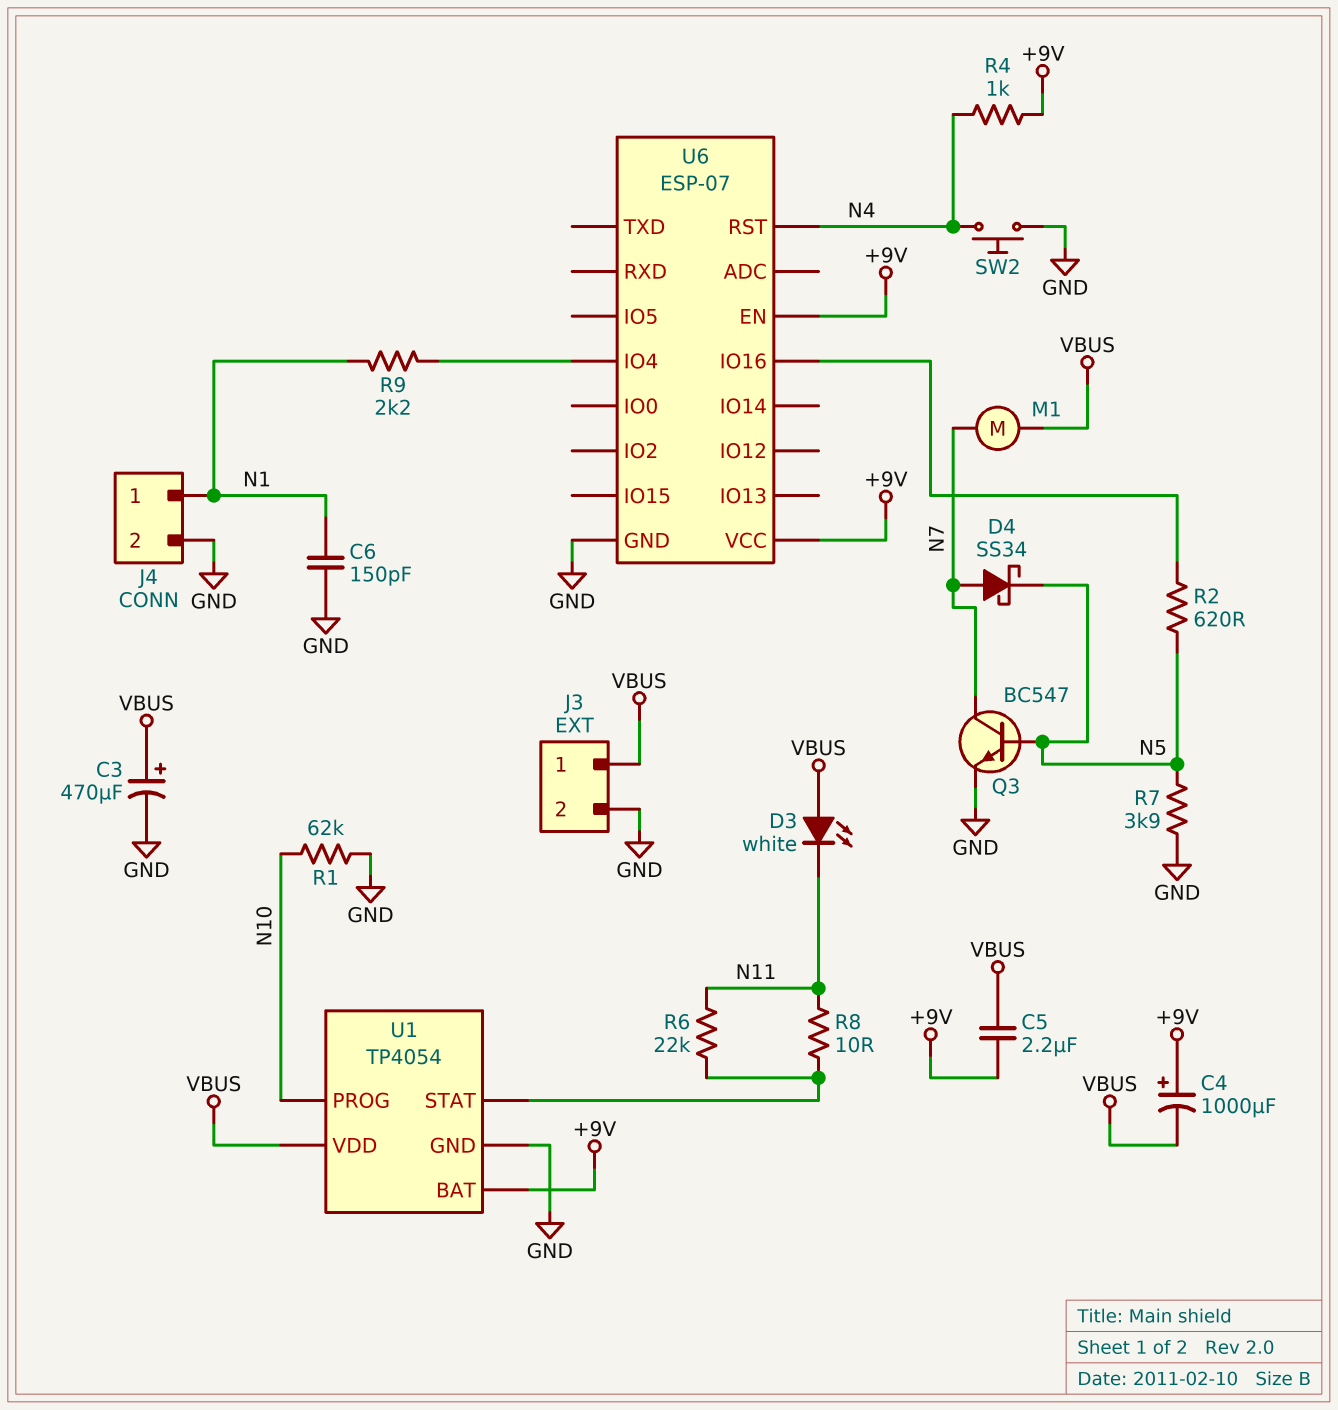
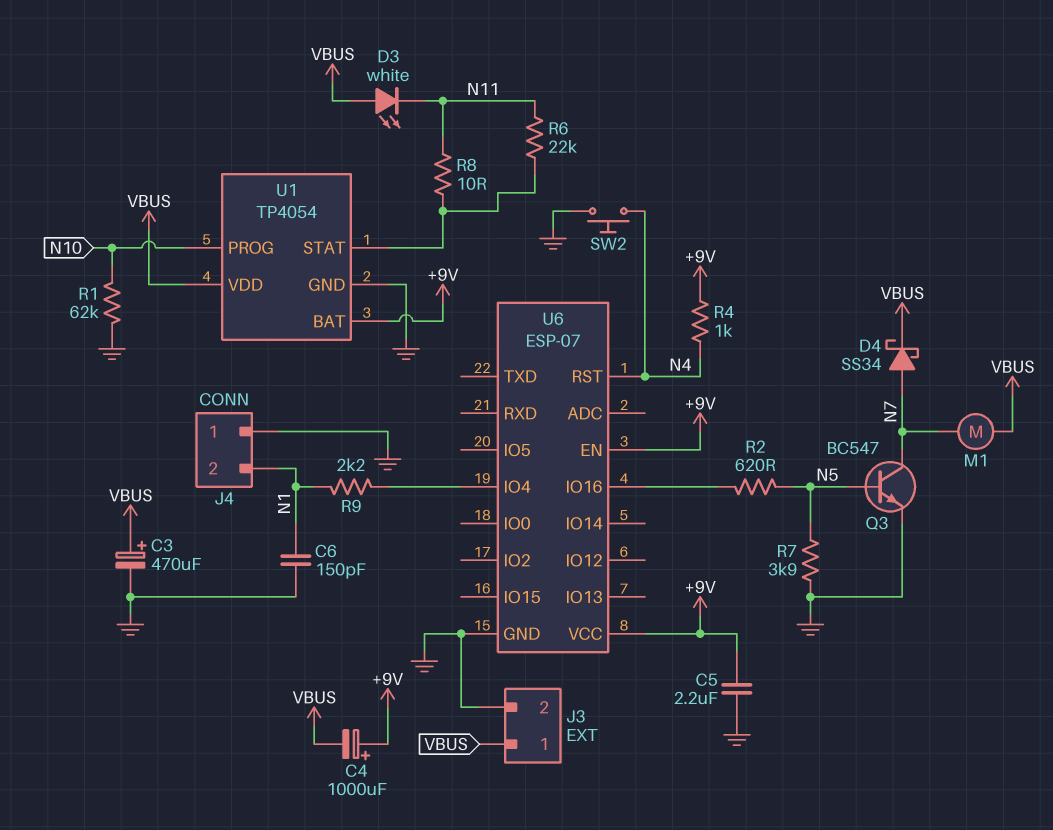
C5: 2.2uF (+9V, VBUS) -> 2.2uF (+9V, GND)
D4: schottky SS34 (A N7, K N5) -> schottky SS34 (A N7, K VBUS)
J4 pin 1: N1 -> GND
J4 pin 2: GND -> N1

